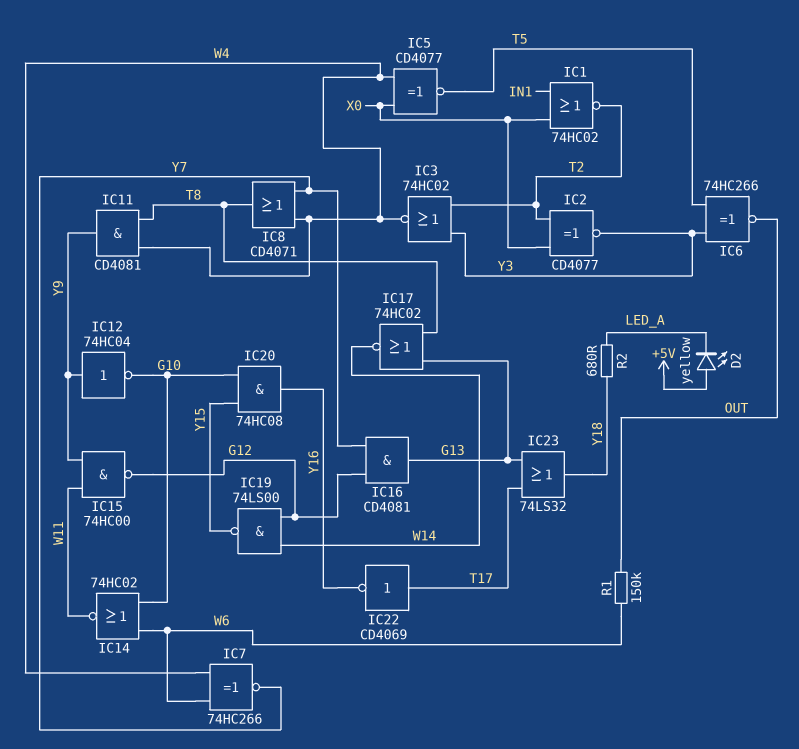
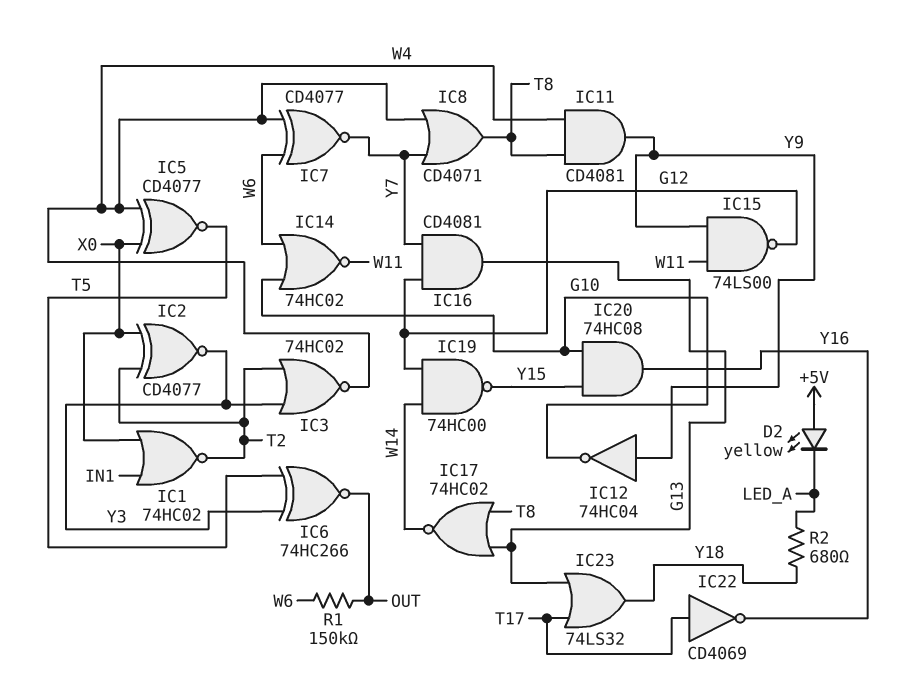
IC7: XNOR 74HC266 (in W4, in W6, out Y7) -> XNOR CD4077 (in W4, in W6, out Y7)
IC15: NAND 74HC00 (in W11, in Y9, out G12) -> NAND 74LS00 (in W11, in Y9, out G12)
IC19: NAND 74LS00 (in G12, in W14, out Y15) -> NAND 74HC00 (in G12, in W14, out Y15)

